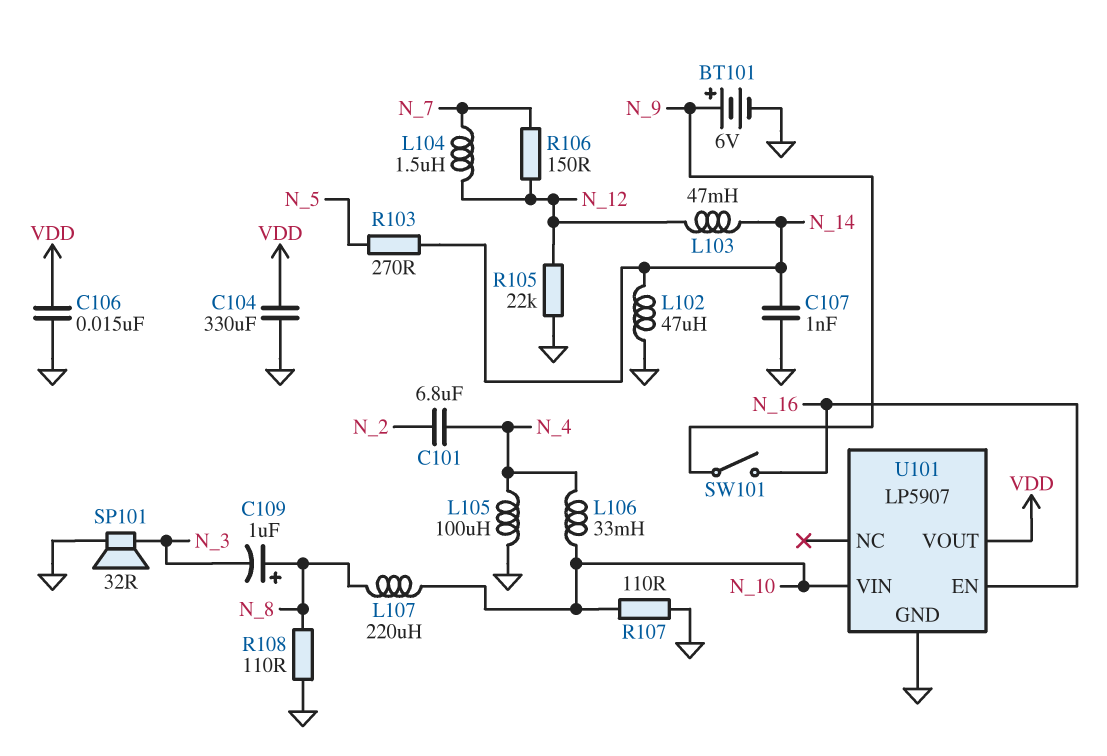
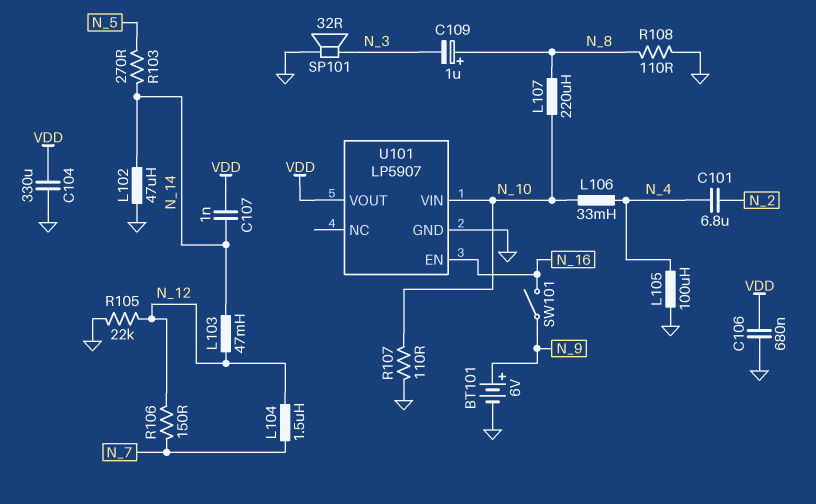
C106: 15nF (GND, VDD) -> 680nF (GND, VDD)
C107: 1nF (GND, N_14) -> 1nF (N_14, VDD)

